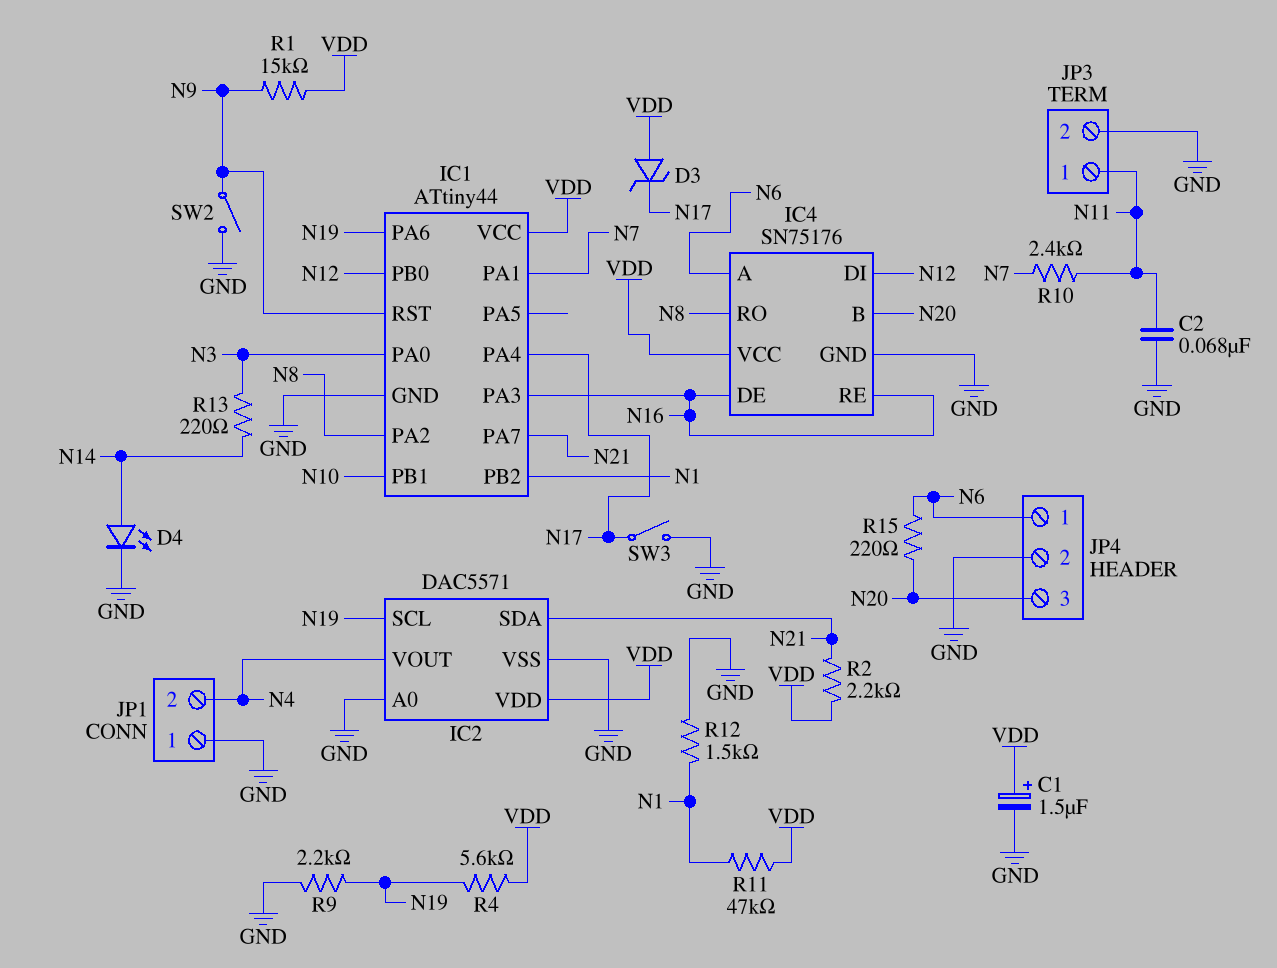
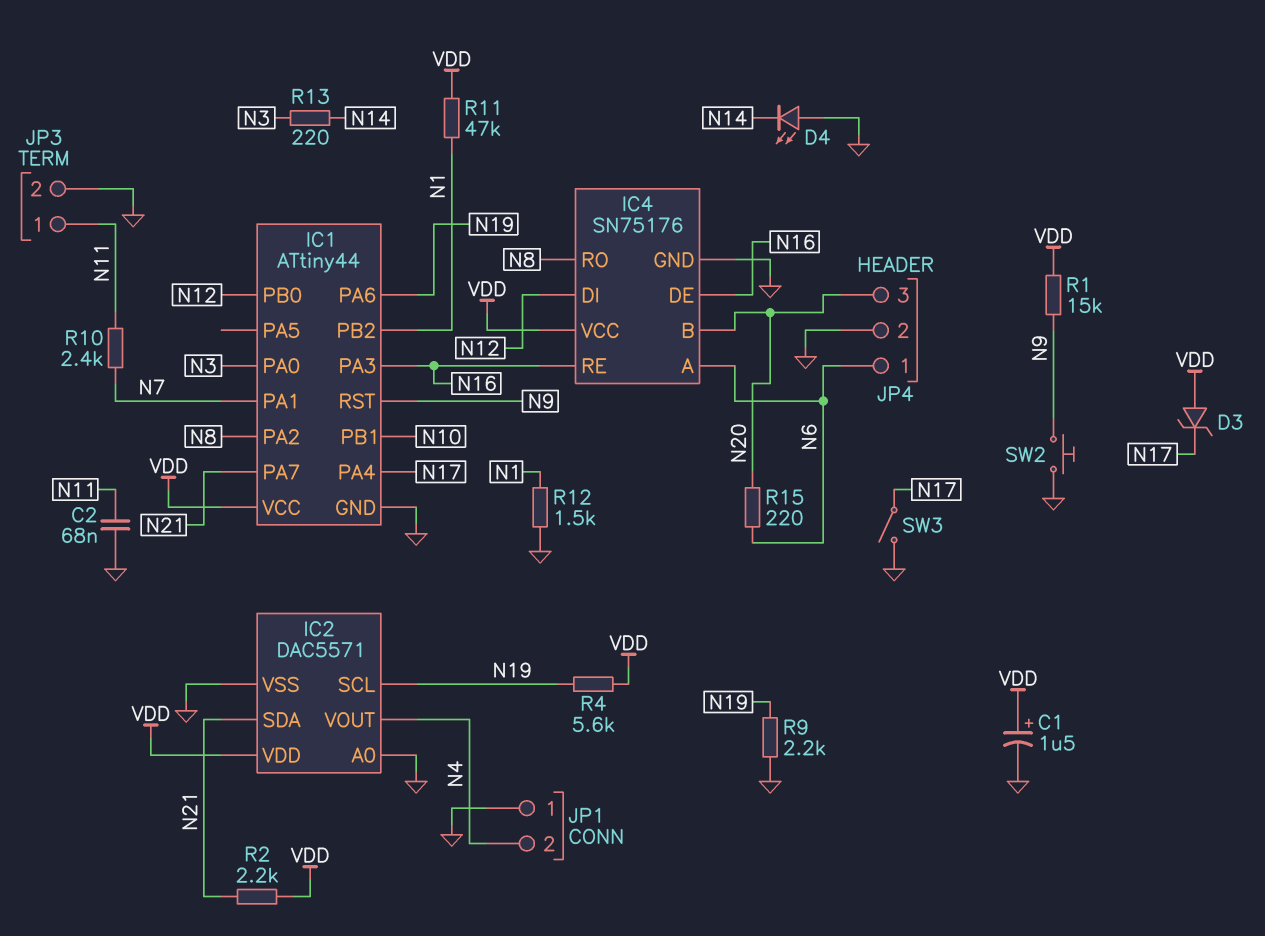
D4: LED (A N14, K GND) -> LED (A GND, K N14)
SW2: switch (GND, N9) -> button (GND, N9)

